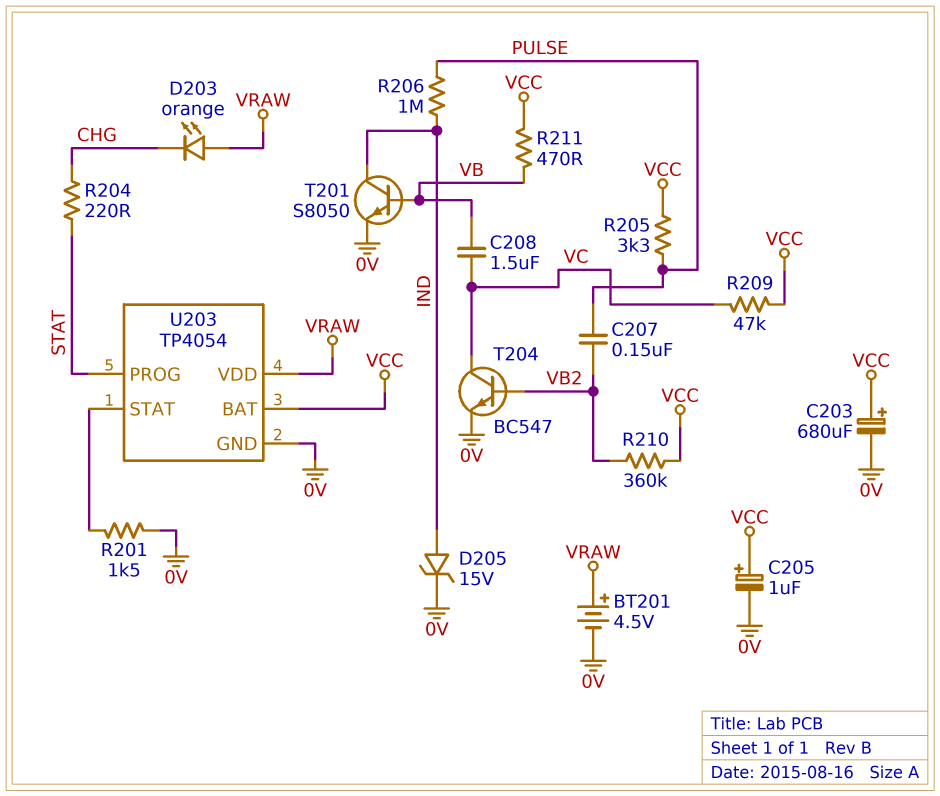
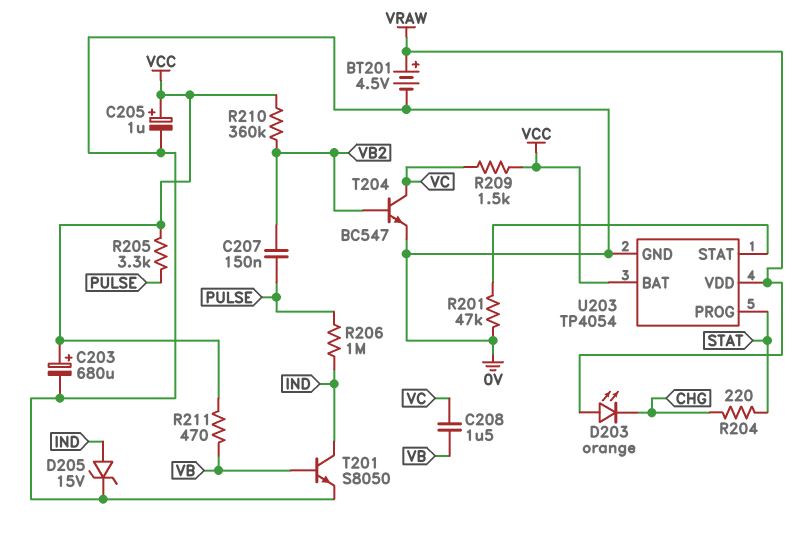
R201: 1.5k (0V, U203/STAT) -> 47k (0V, U203/STAT)
R209: 47k (VC, VCC) -> 1.5k (VC, VCC)

